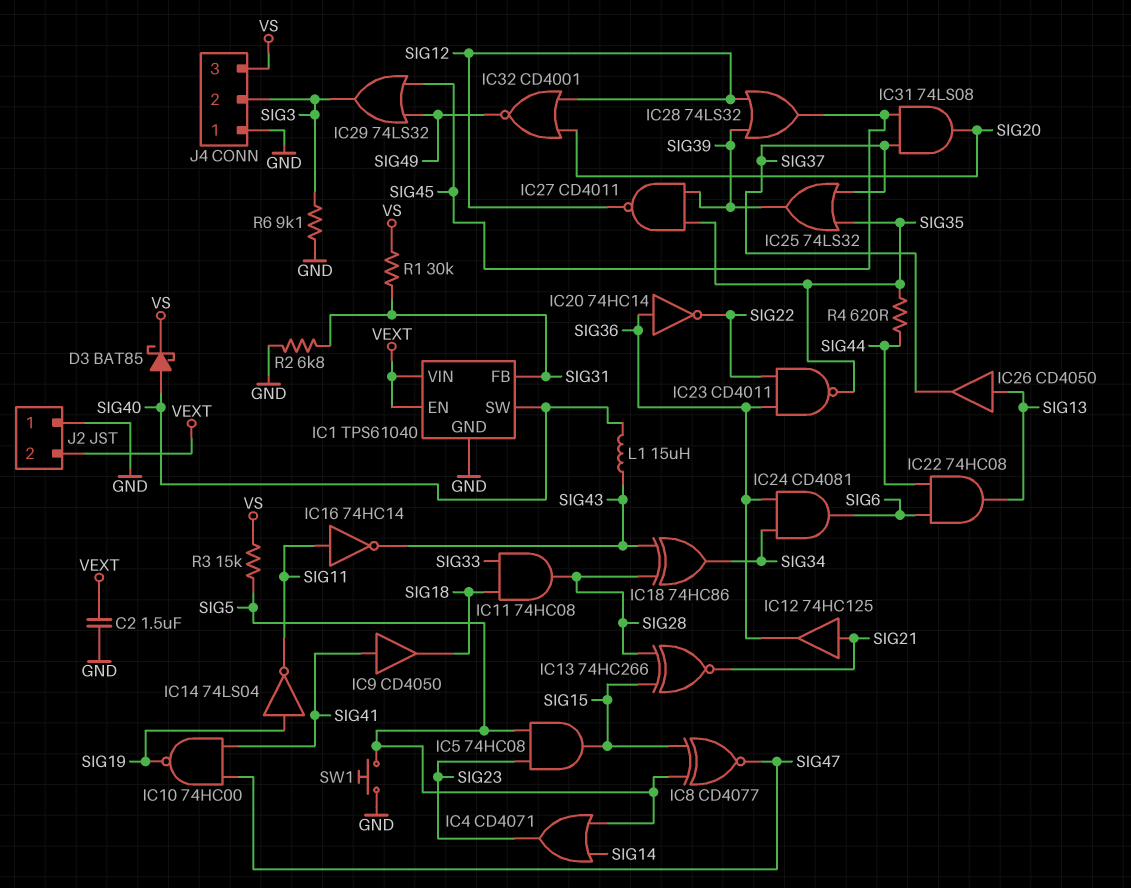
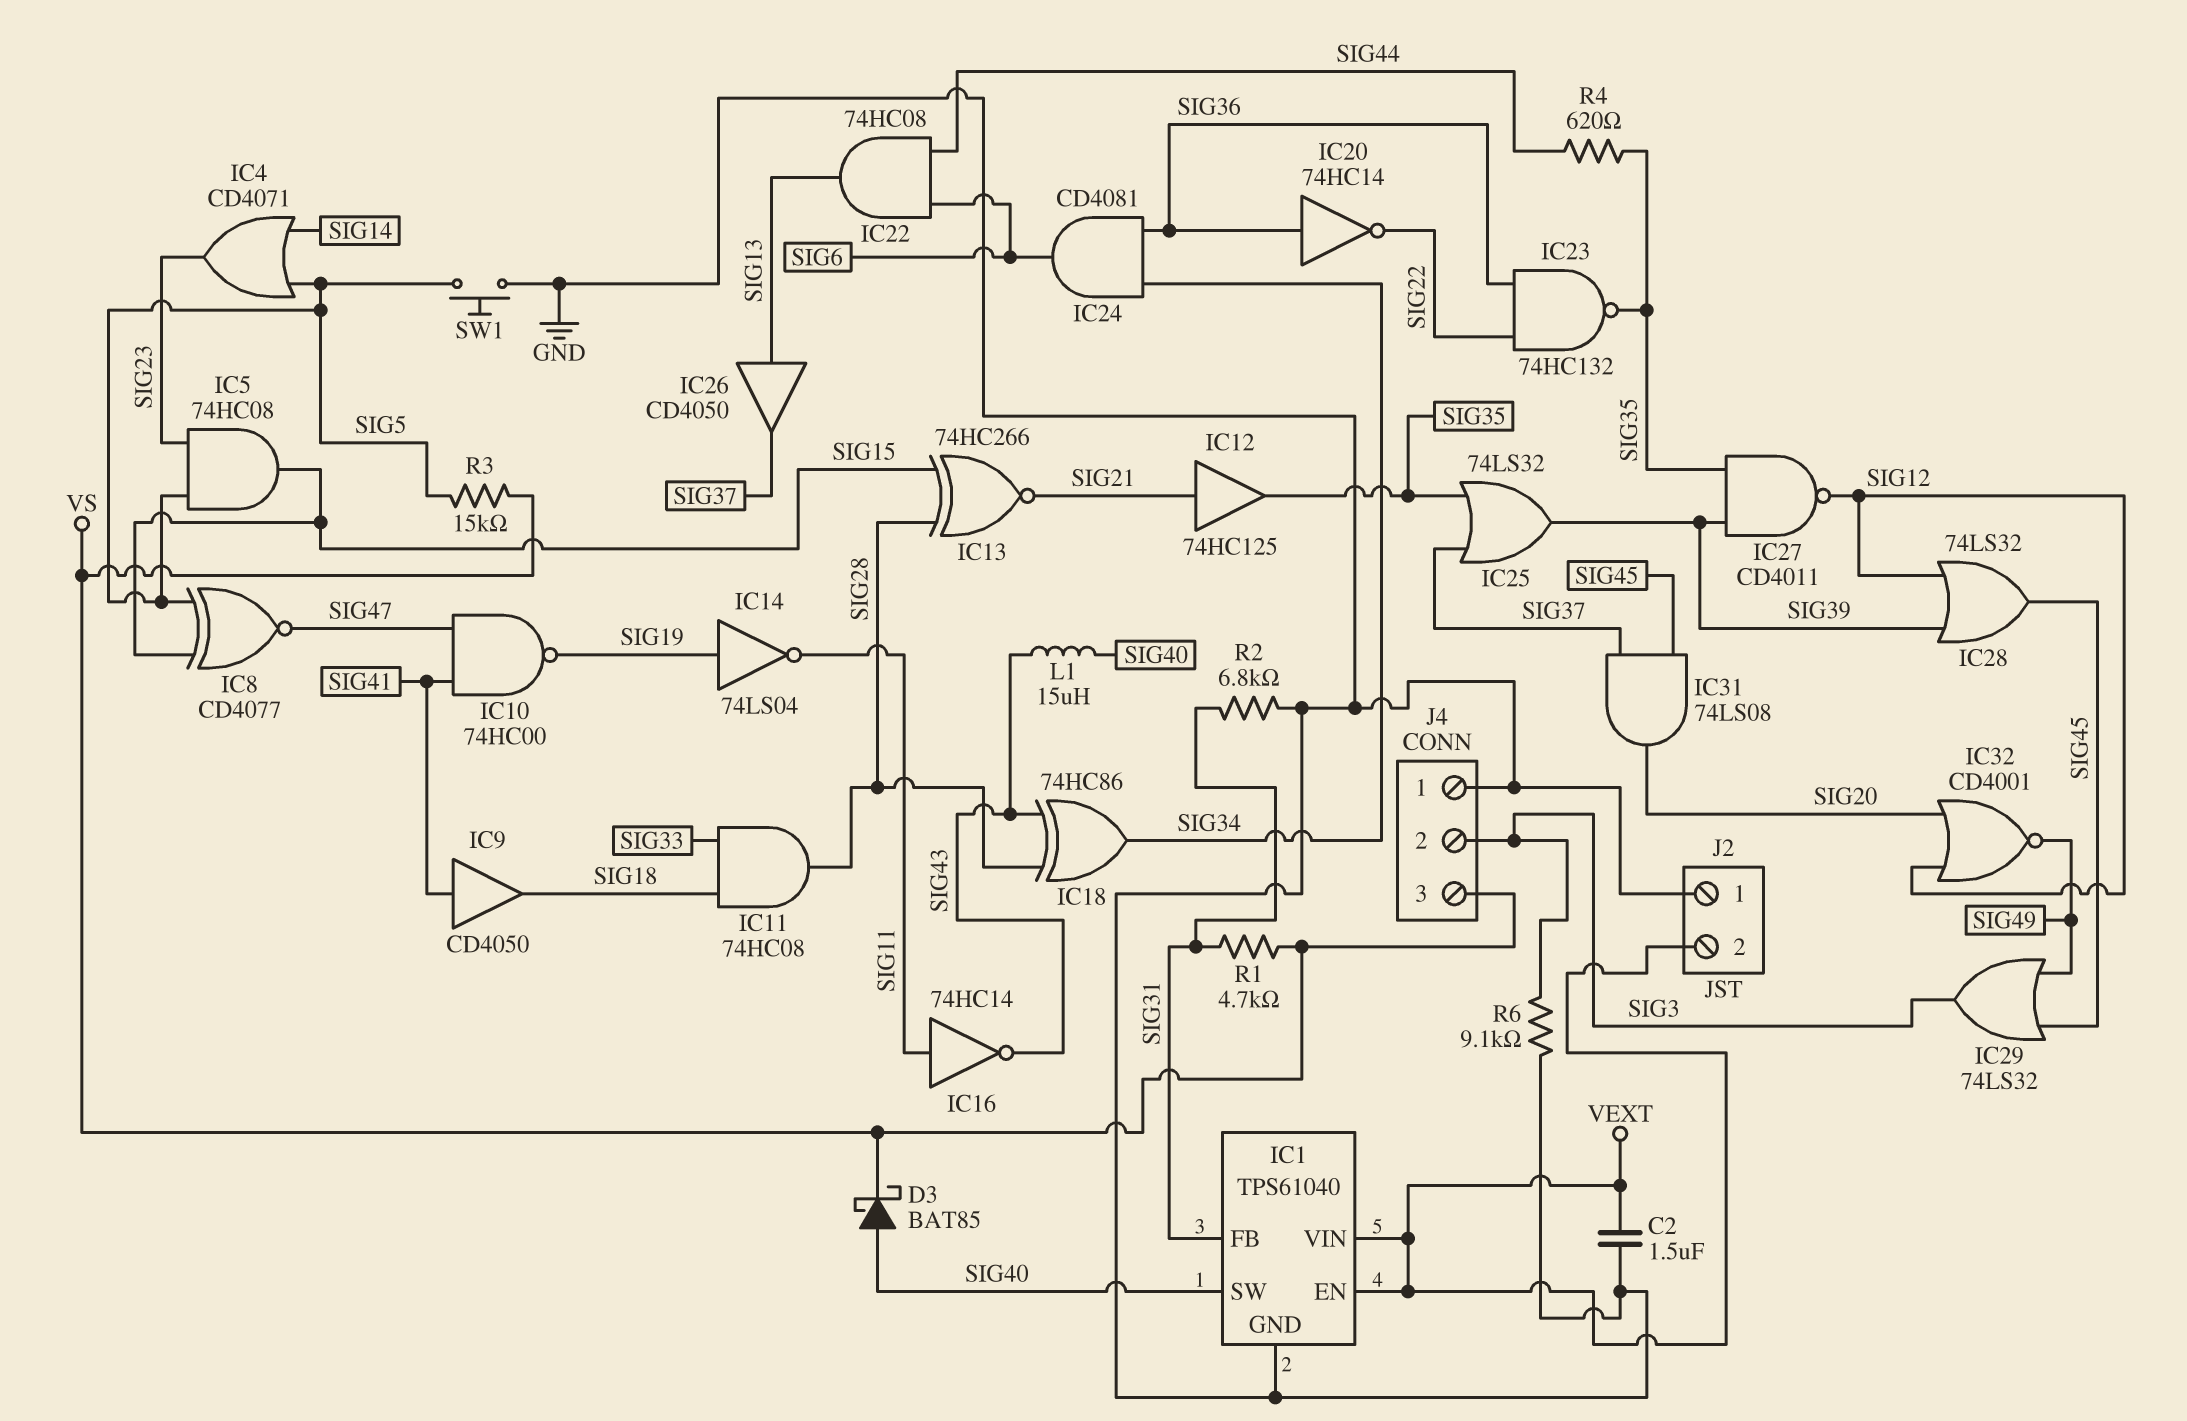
IC12: buffer 74HC125 (in SIG21, out SIG36) -> buffer 74HC125 (in SIG21, out SIG35)
IC23: NAND CD4011 (in SIG22, in SIG36, out SIG35) -> NAND 74HC132 (in SIG22, in SIG36, out SIG35)
R1: 30k (SIG31, VS) -> 4.7k (SIG31, VS)

